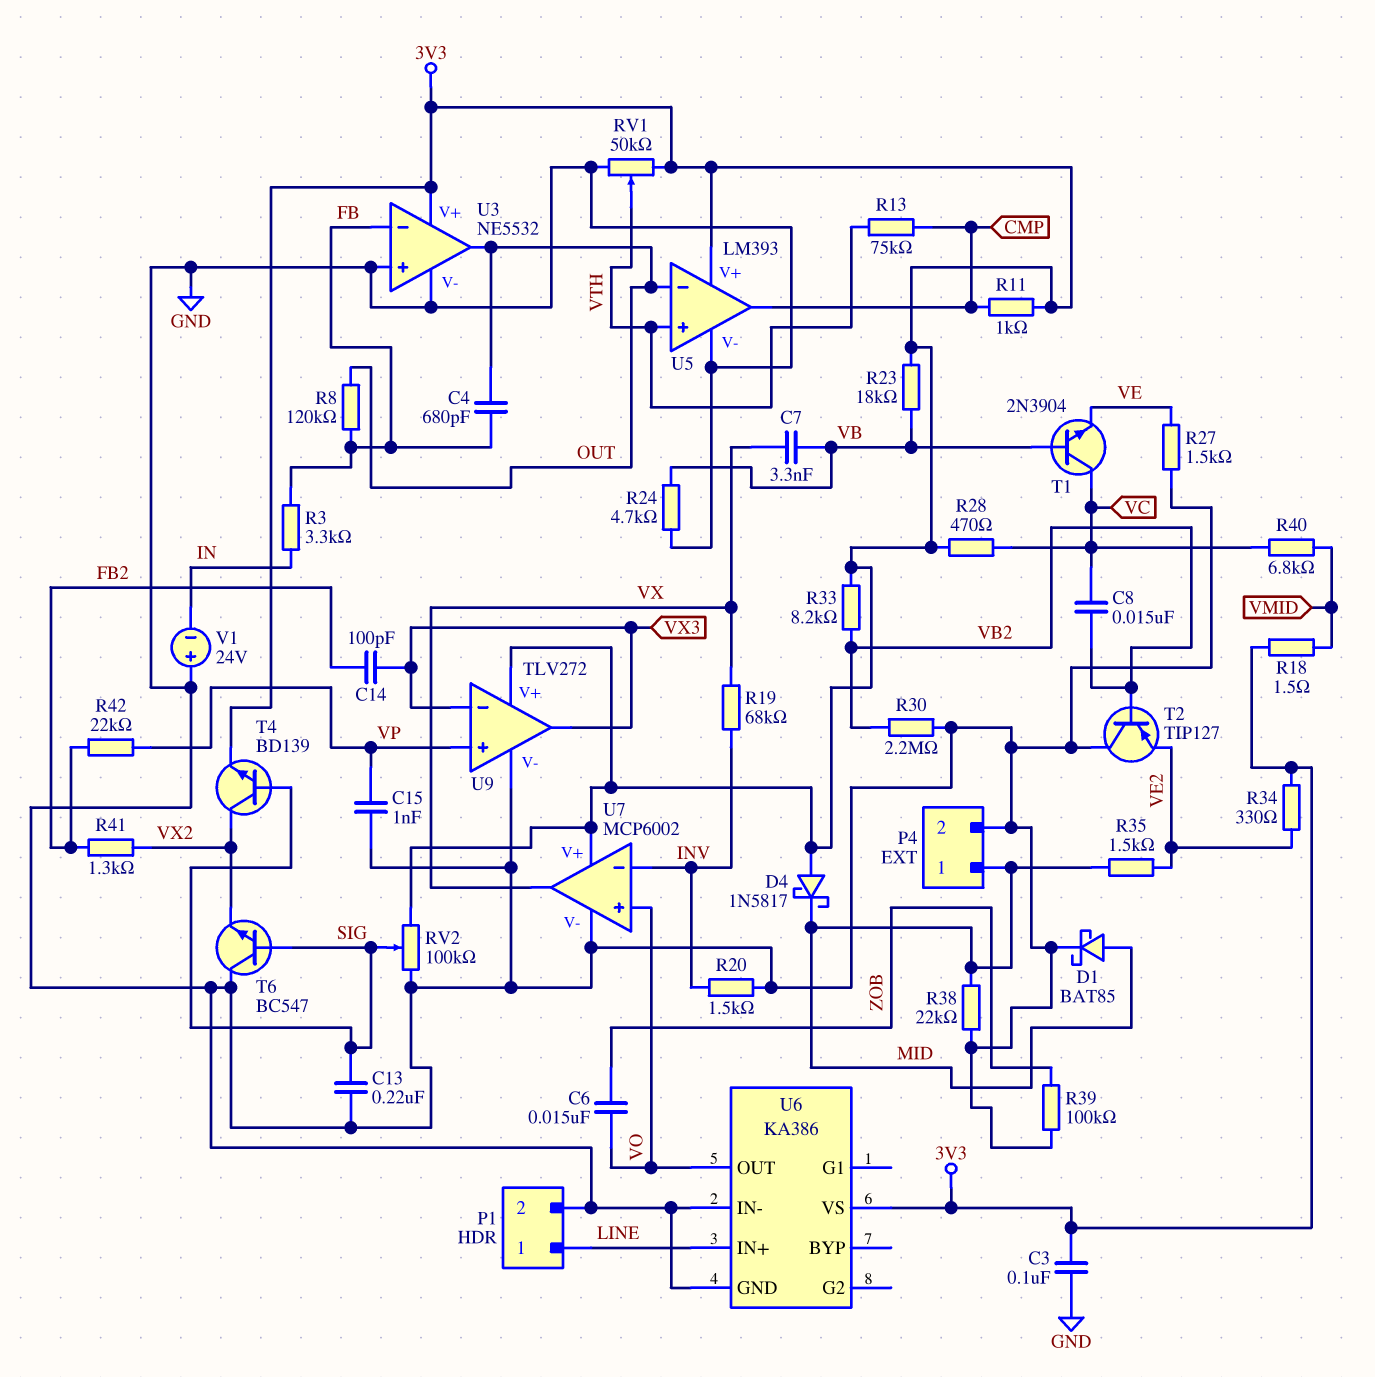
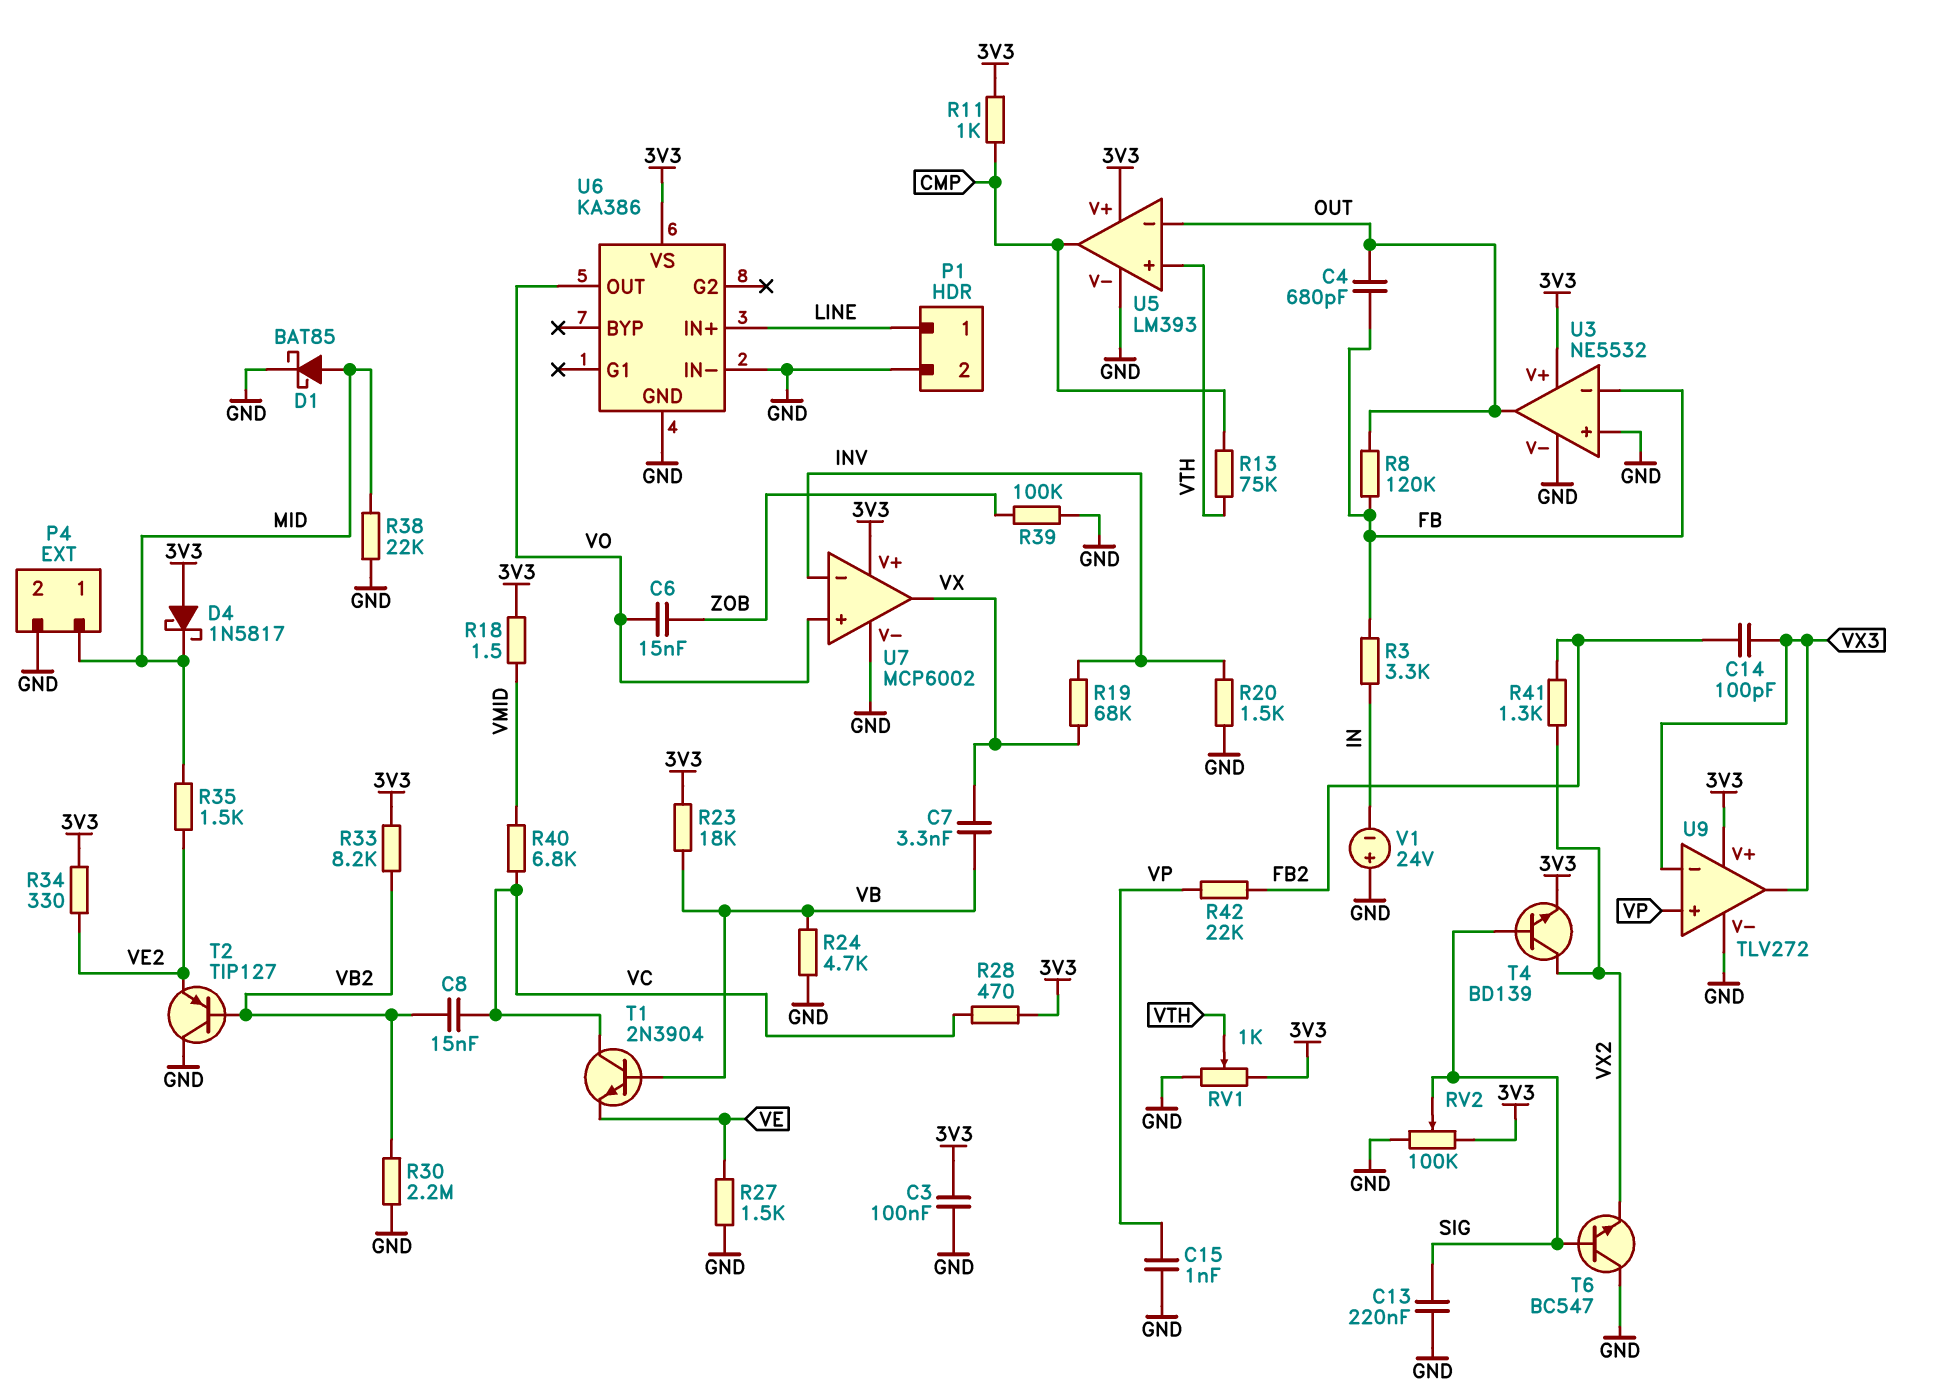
RV1: 50k (3V3, GND, wiper VTH) -> 1k (3V3, GND, wiper VTH)

